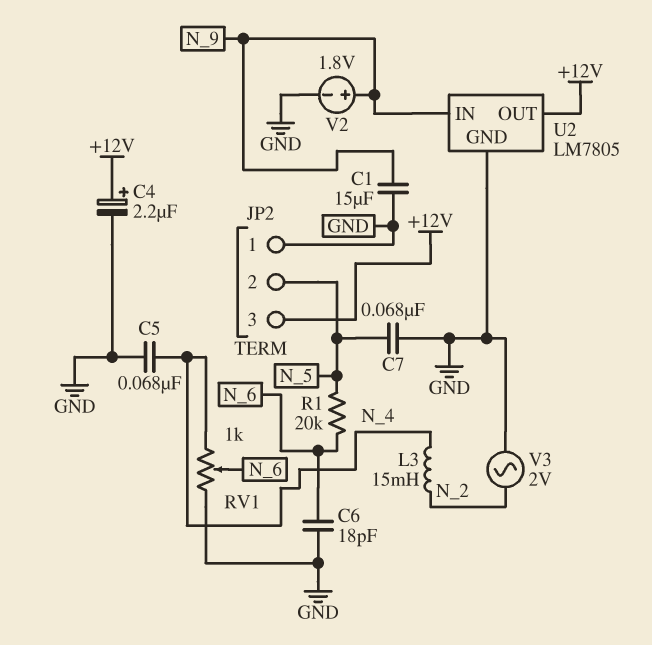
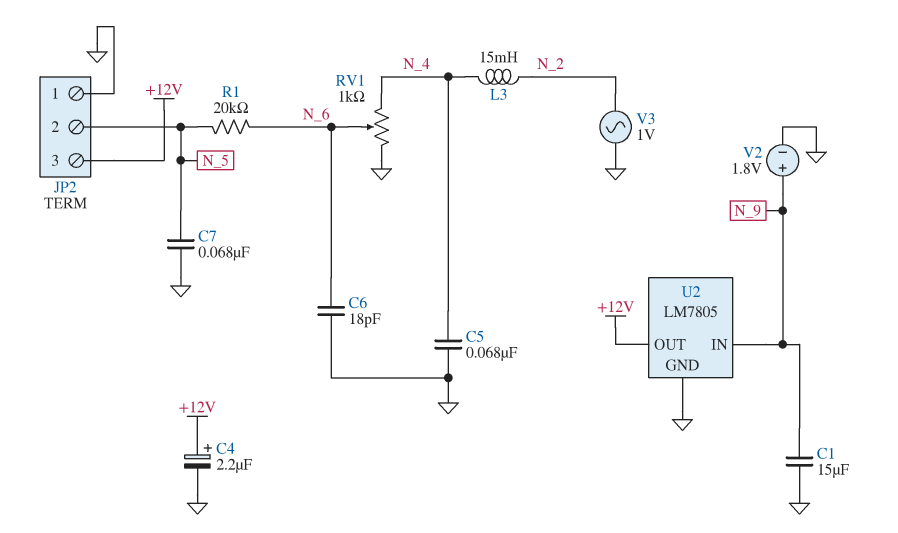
V3: AC 2V (GND, N_2) -> AC 1V (GND, N_2)

